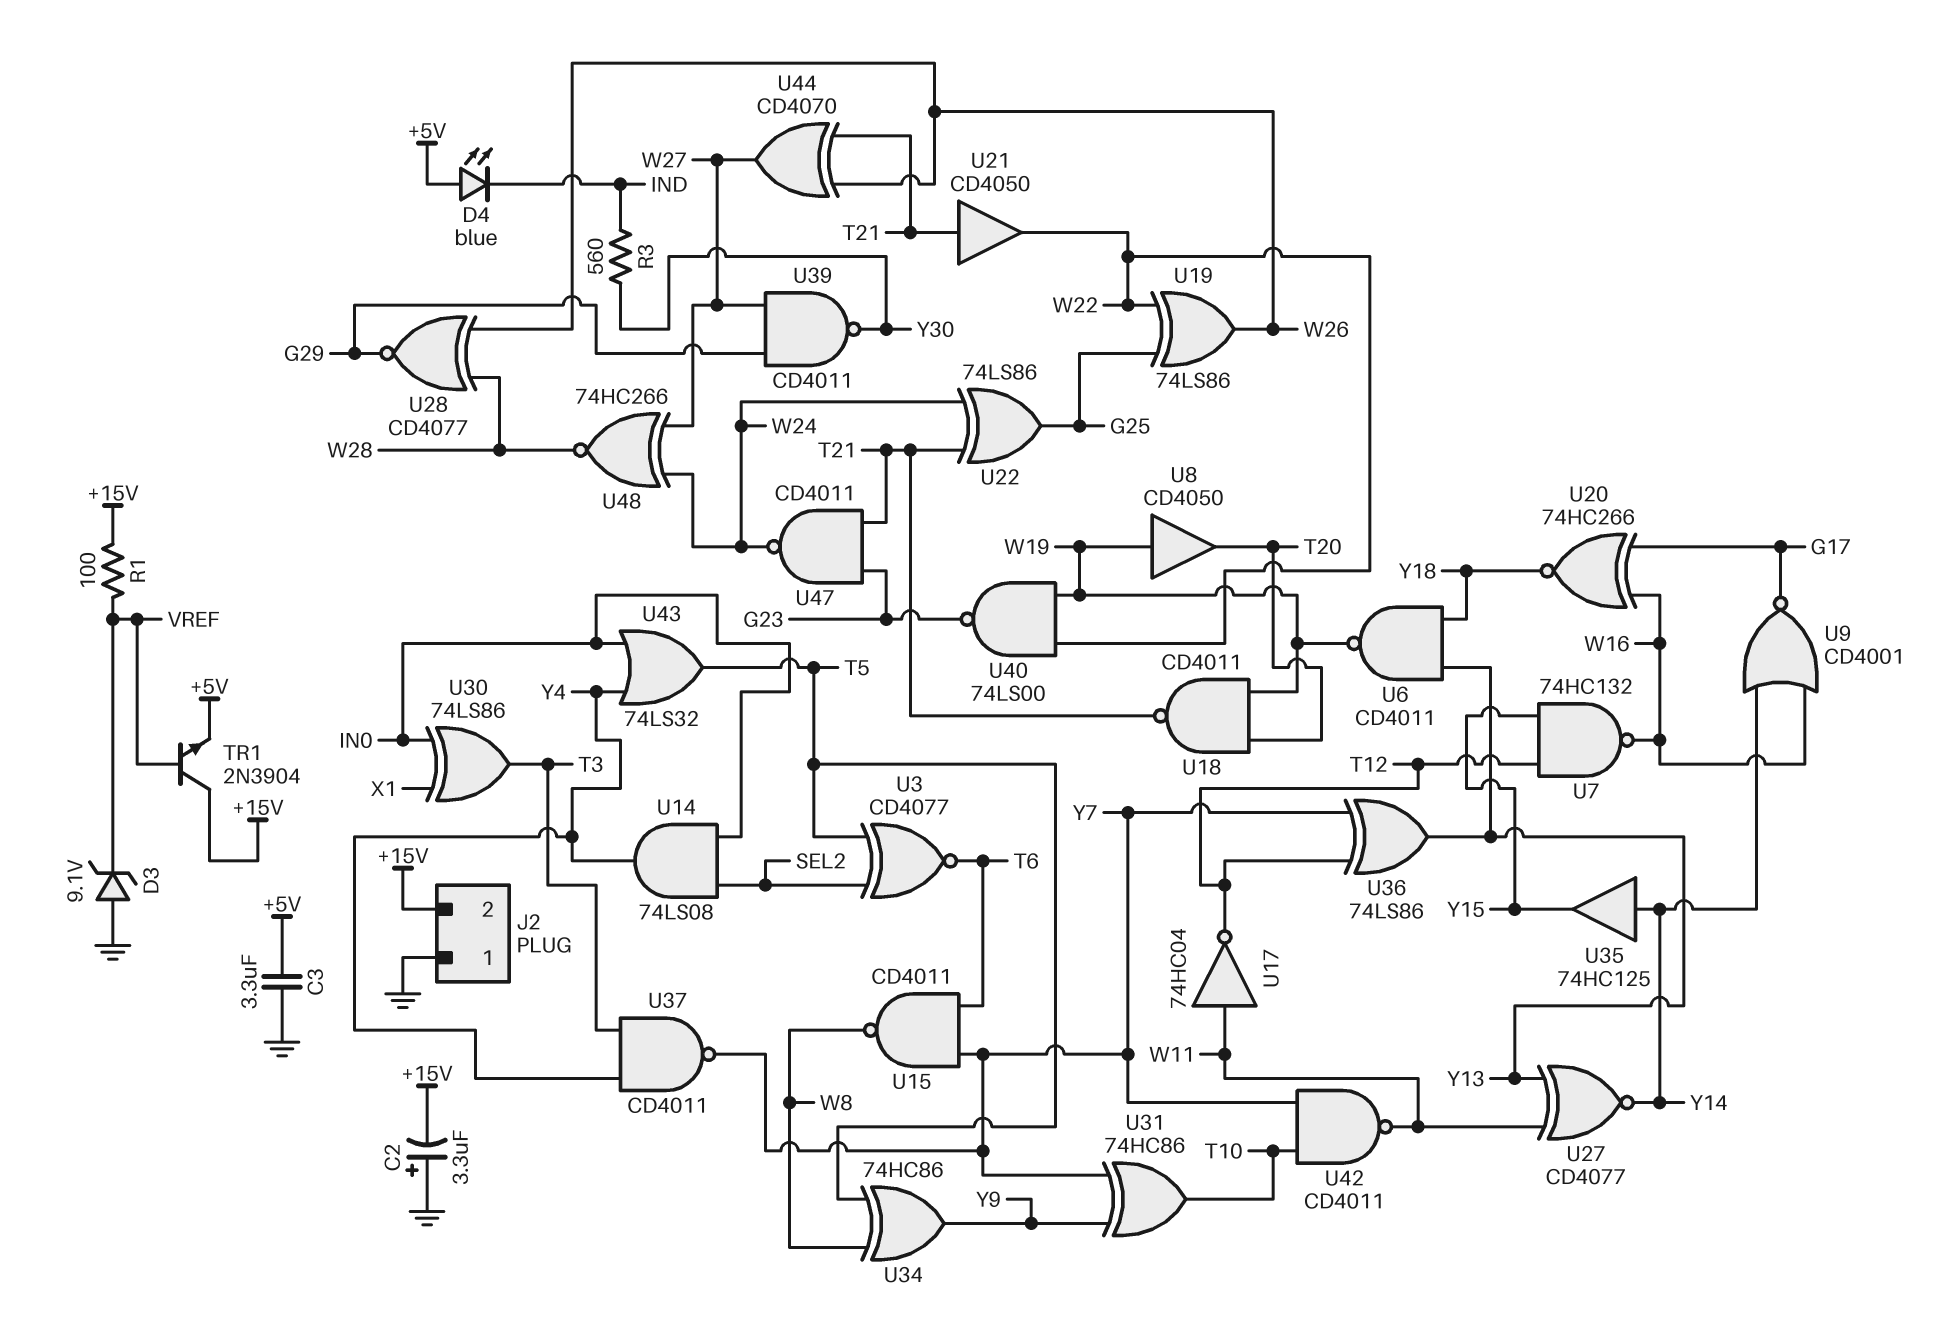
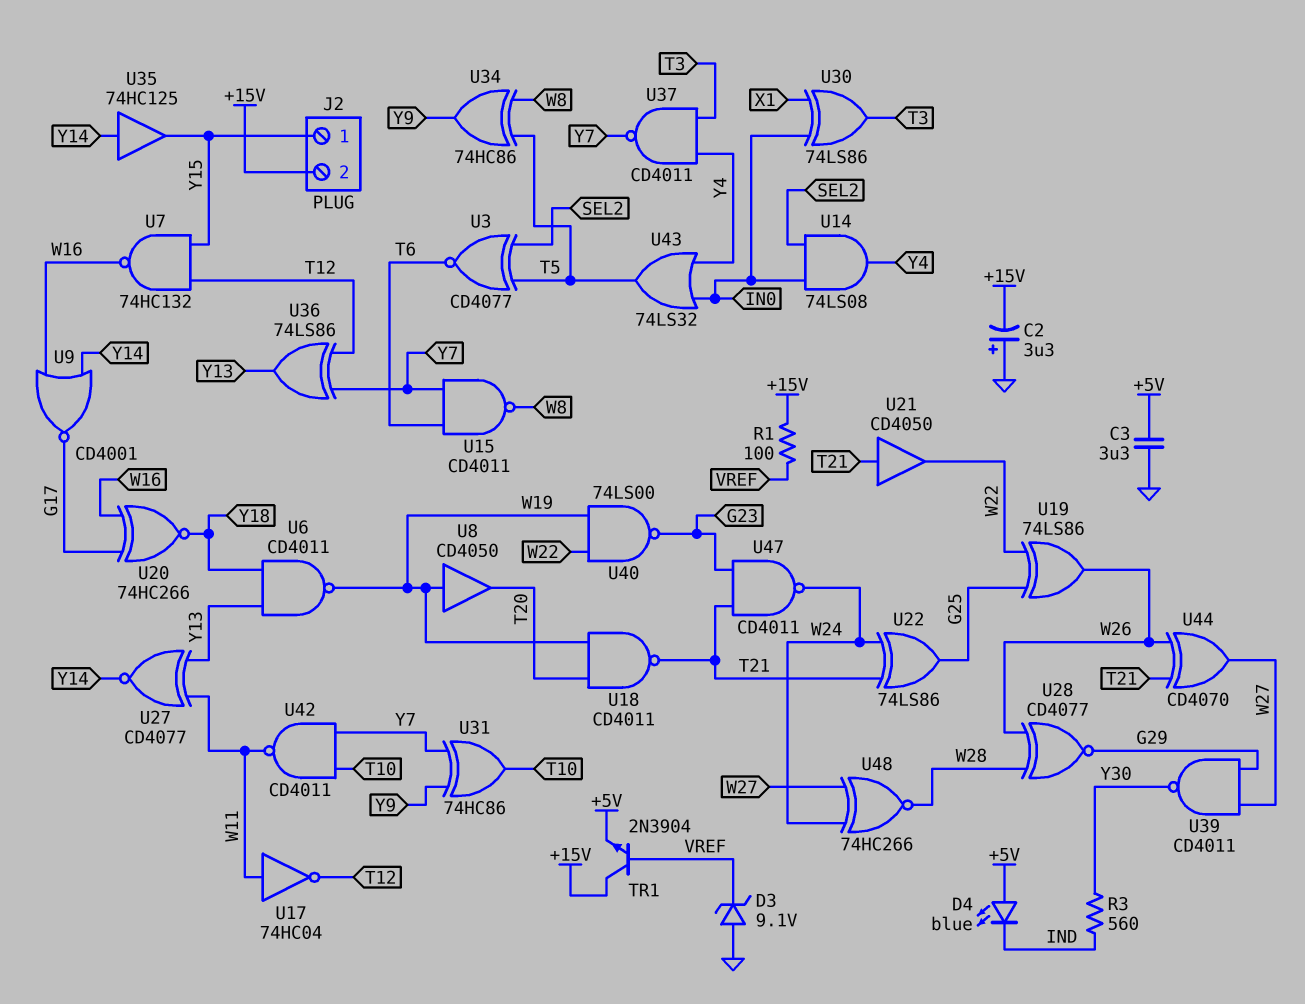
J2 pin 1: GND -> Y15

